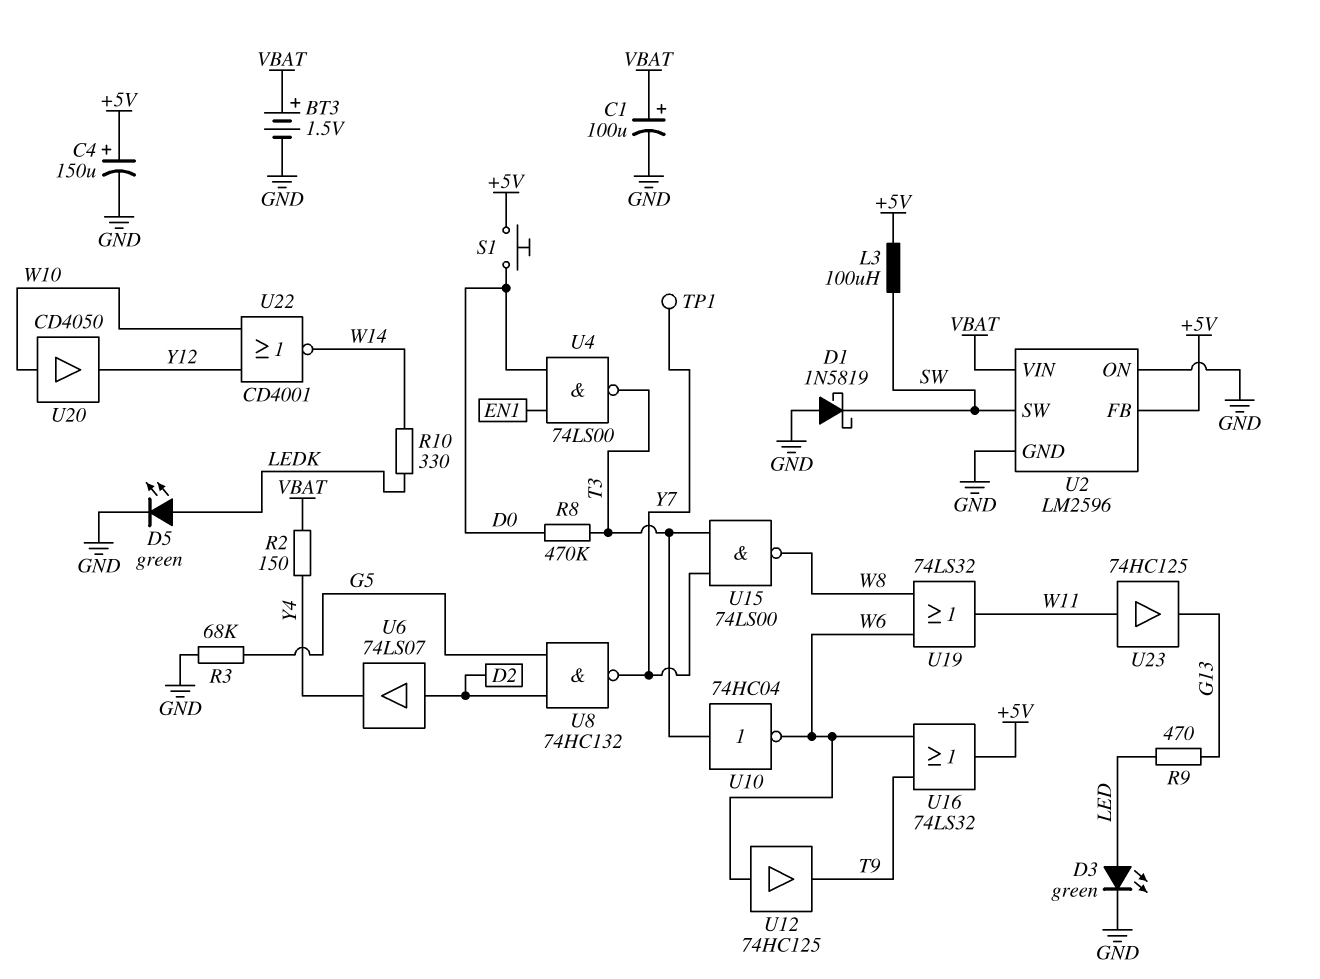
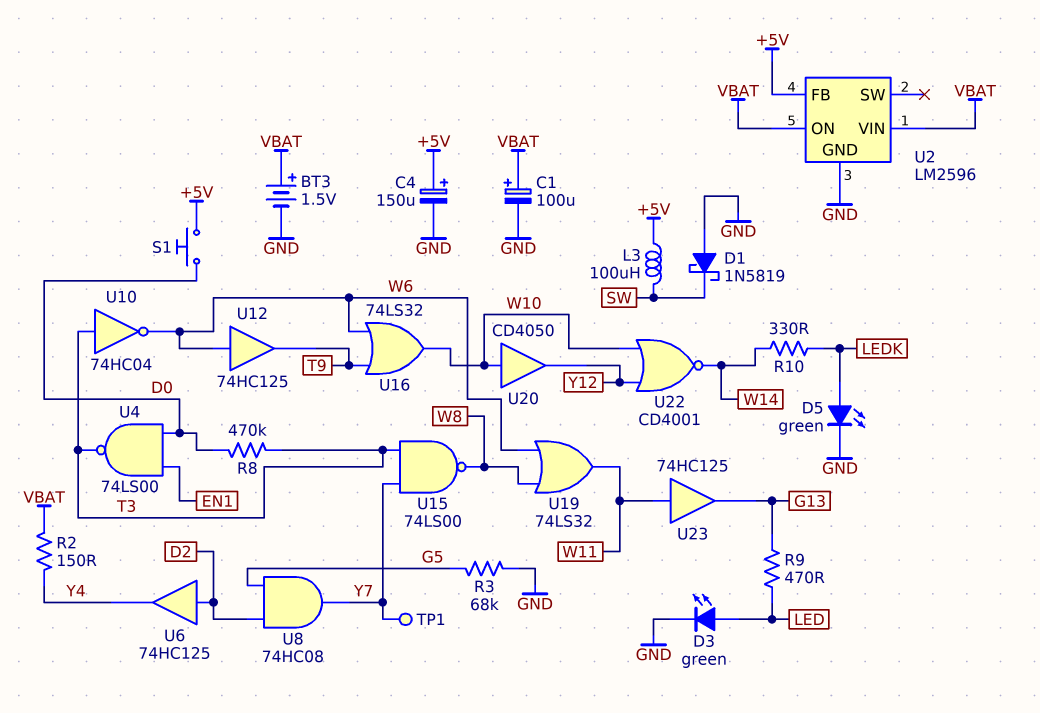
U2 pin ON: GND -> VBAT
U2 pin SW: SW -> none
U6: buffer 74LS07 (in D2, out Y4) -> buffer 74HC125 (in D2, out Y4)
U8: NAND 74HC132 (in D2, in G5, out Y7) -> AND 74HC08 (in D2, in G5, out Y7)
U16: OR 74LS32 (in T9, in W6, out +5V) -> OR 74LS32 (in T9, in W6, out W10)

